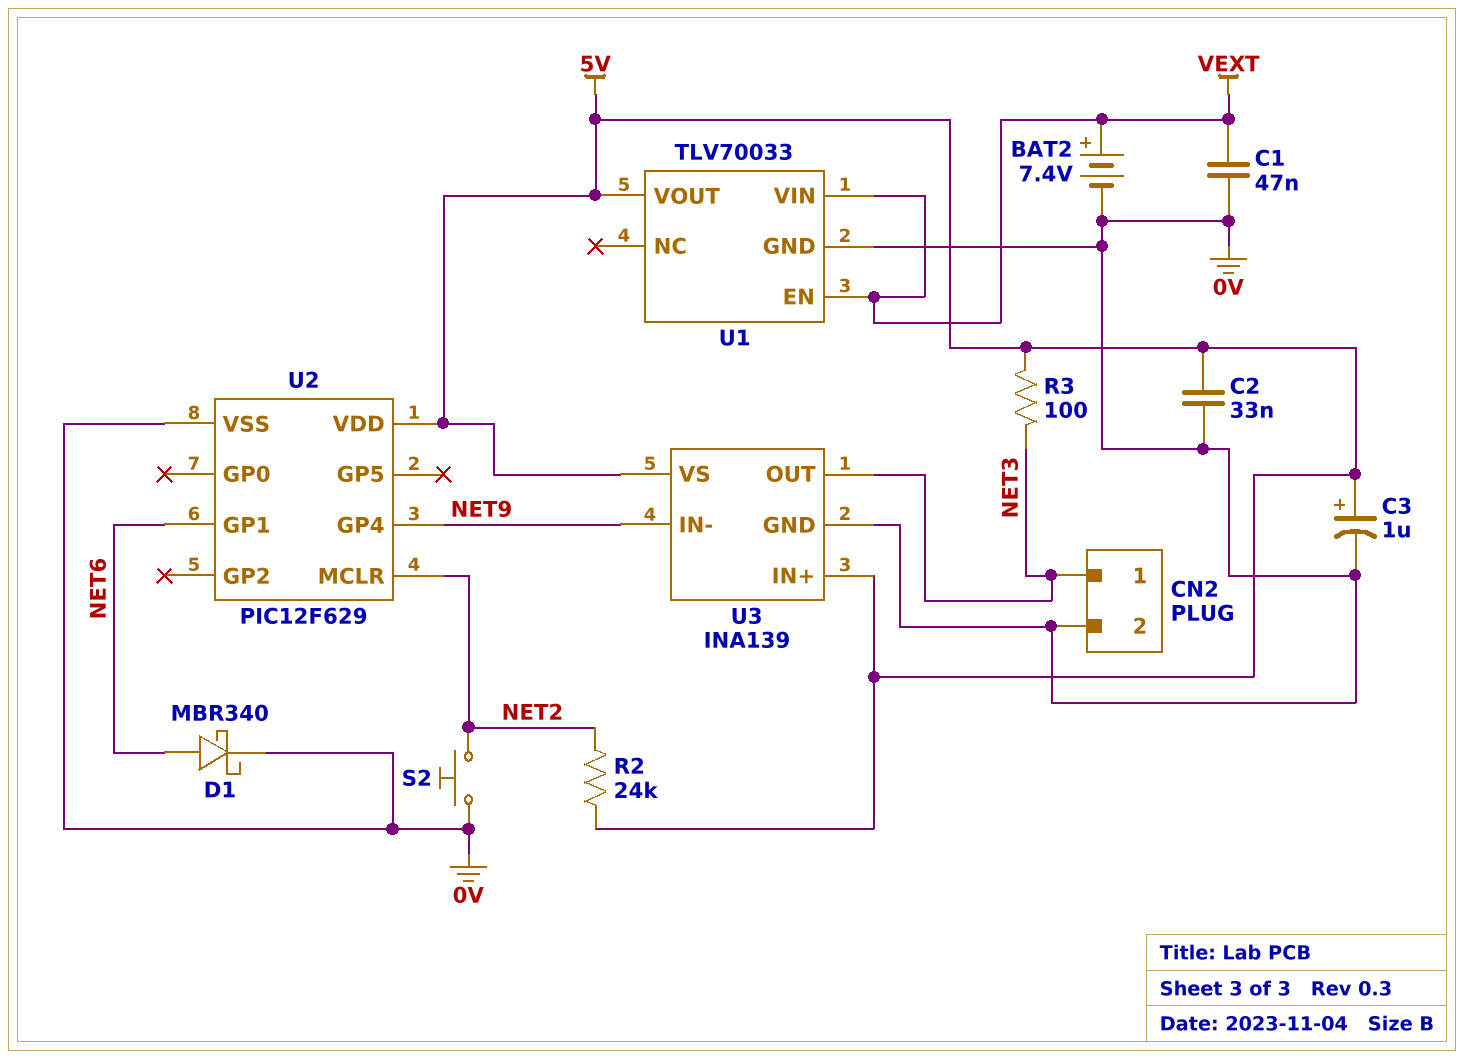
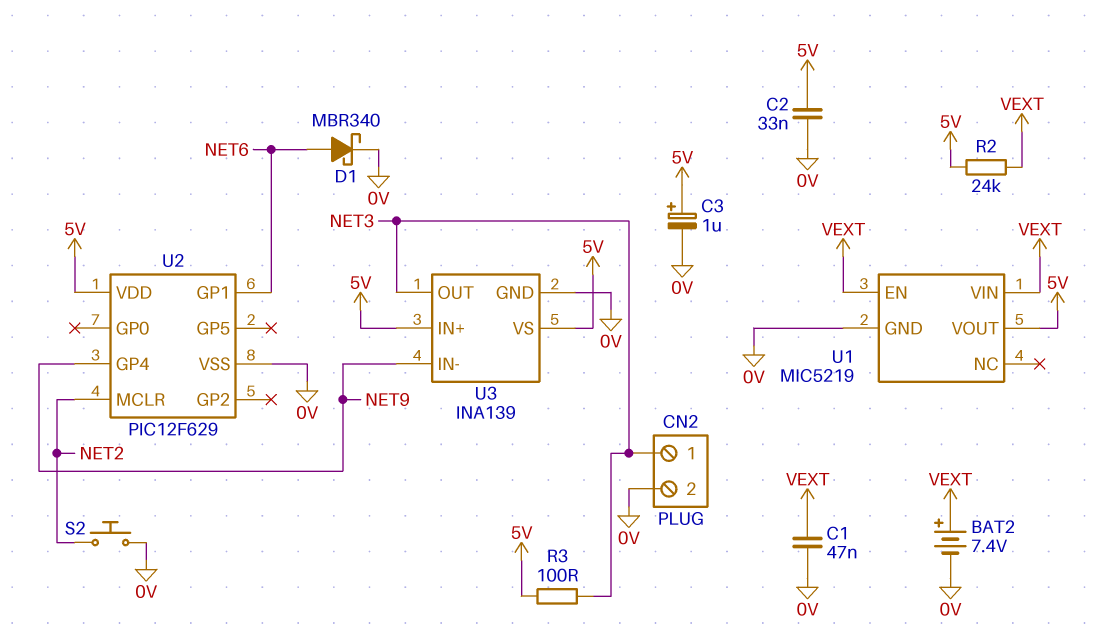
R2: 24k (5V, NET2) -> 24k (5V, VEXT)
U1: TLV70033 -> MIC5219

